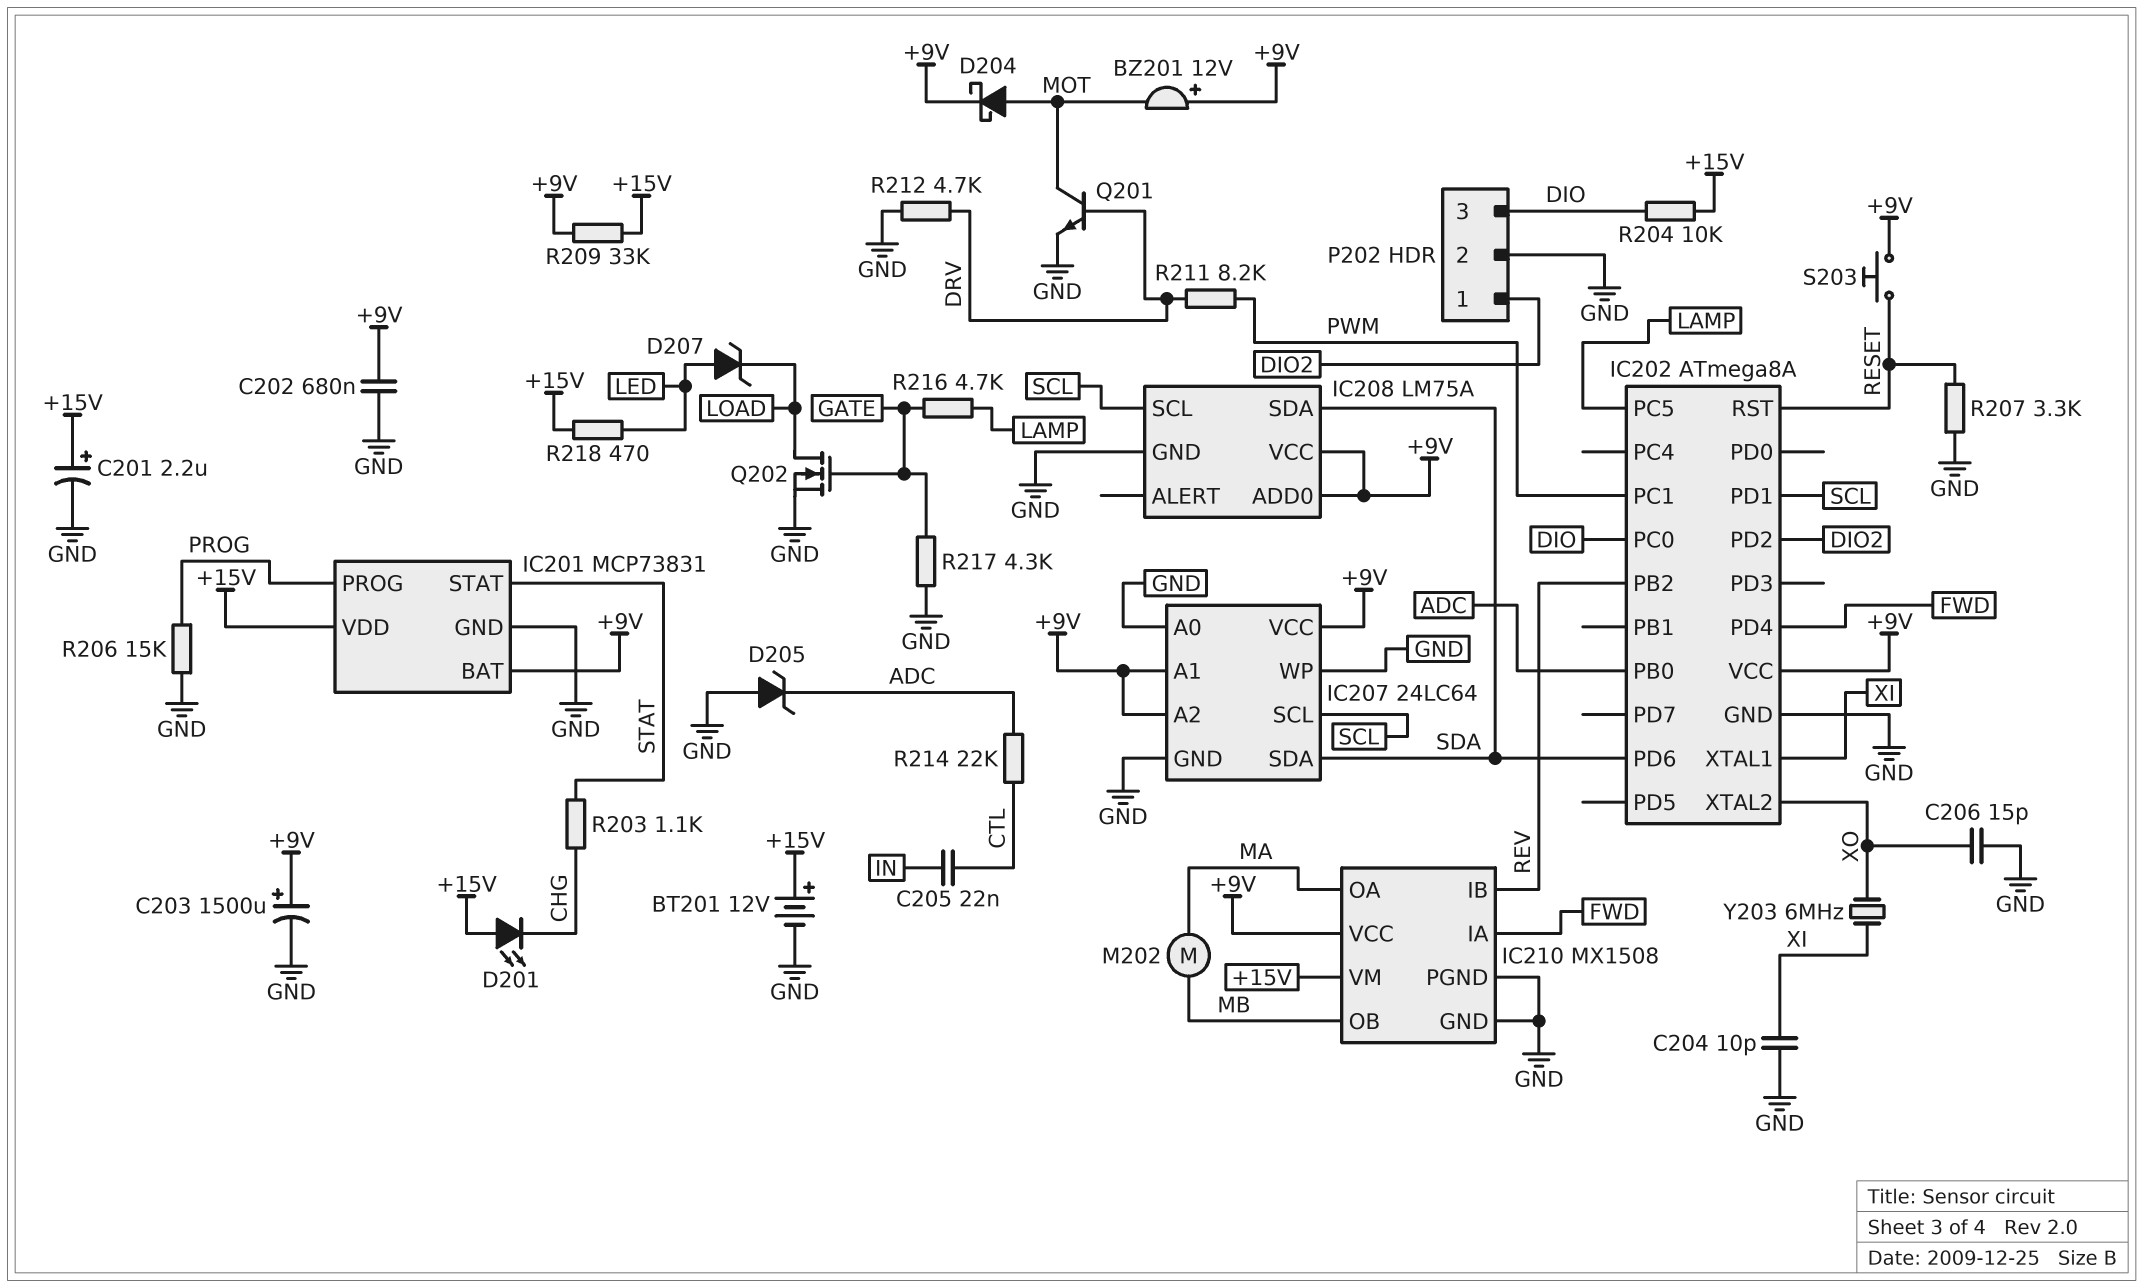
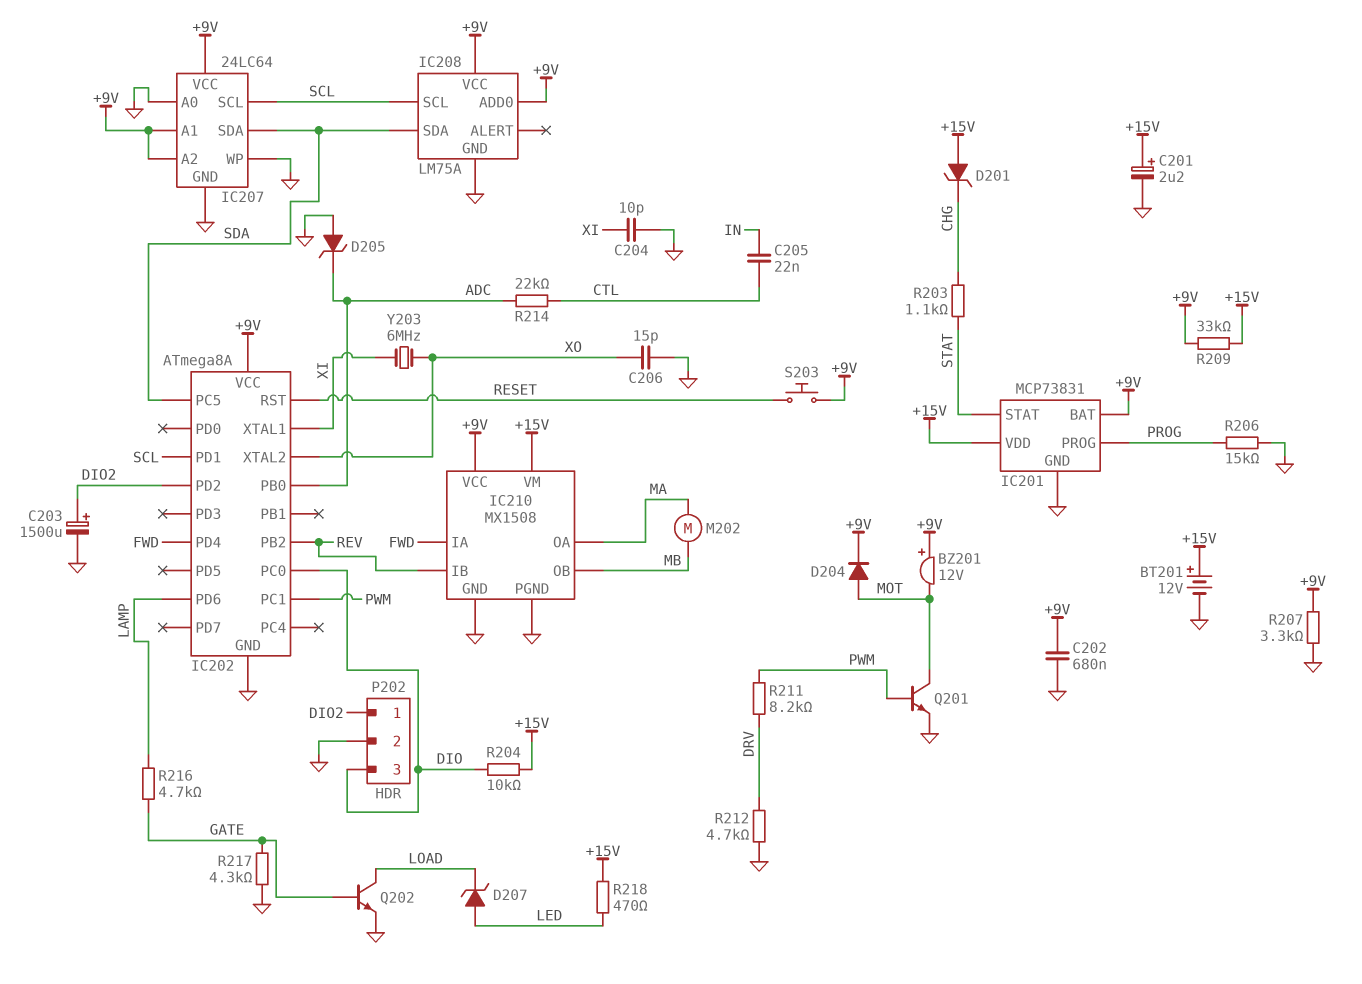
C203: 1500uF (plus +9V, minus GND) -> 1500uF (plus DIO2, minus GND)
D201: LED (A +15V, K CHG) -> zener (A +15V, K CHG)
D204: schottky (A MOT, K +9V) -> diode (A MOT, K +9V)
IC202 pin PC5: LAMP -> SDA
IC202 pin PD6: SDA -> LAMP
Q201: NPN (B DRV, C MOT, E GND) -> NPN (B PWM, C MOT, E GND)
Q202: NMOS (G GATE, D LOAD, S GND) -> NPN (B GATE, C LOAD, E GND)
R207: 3.3k (GND, RESET) -> 3.3k (+9V, GND)

